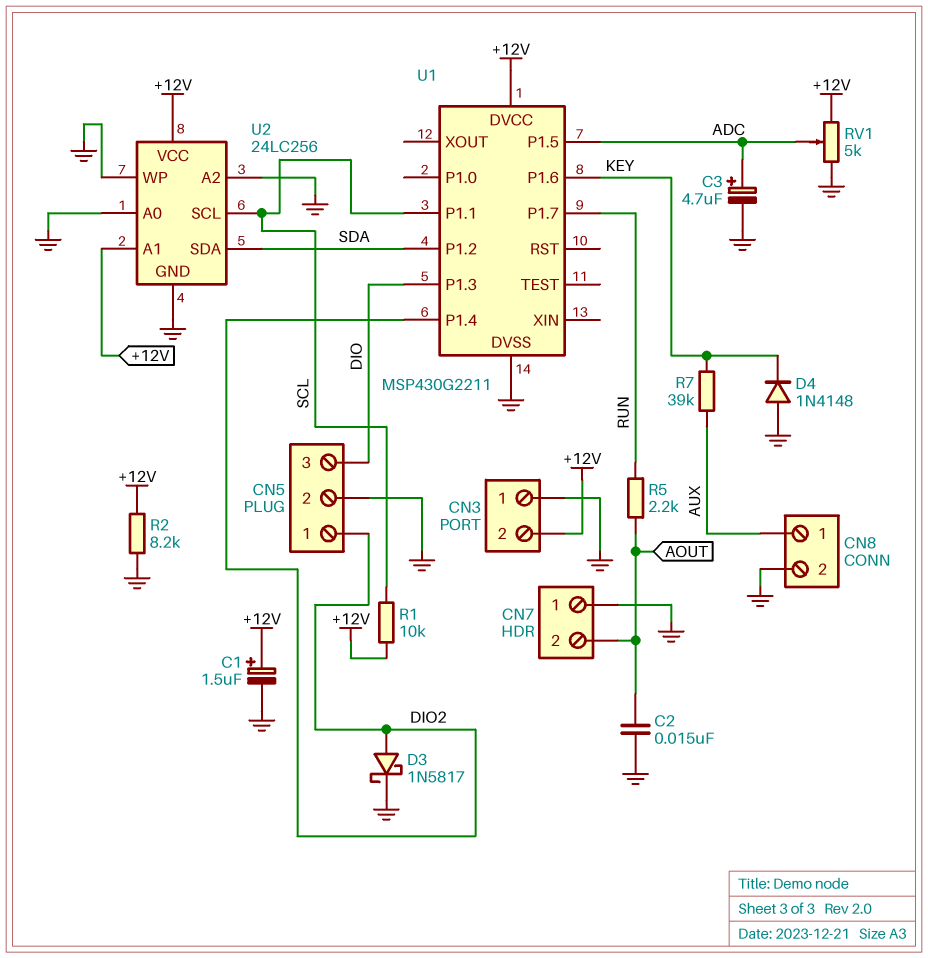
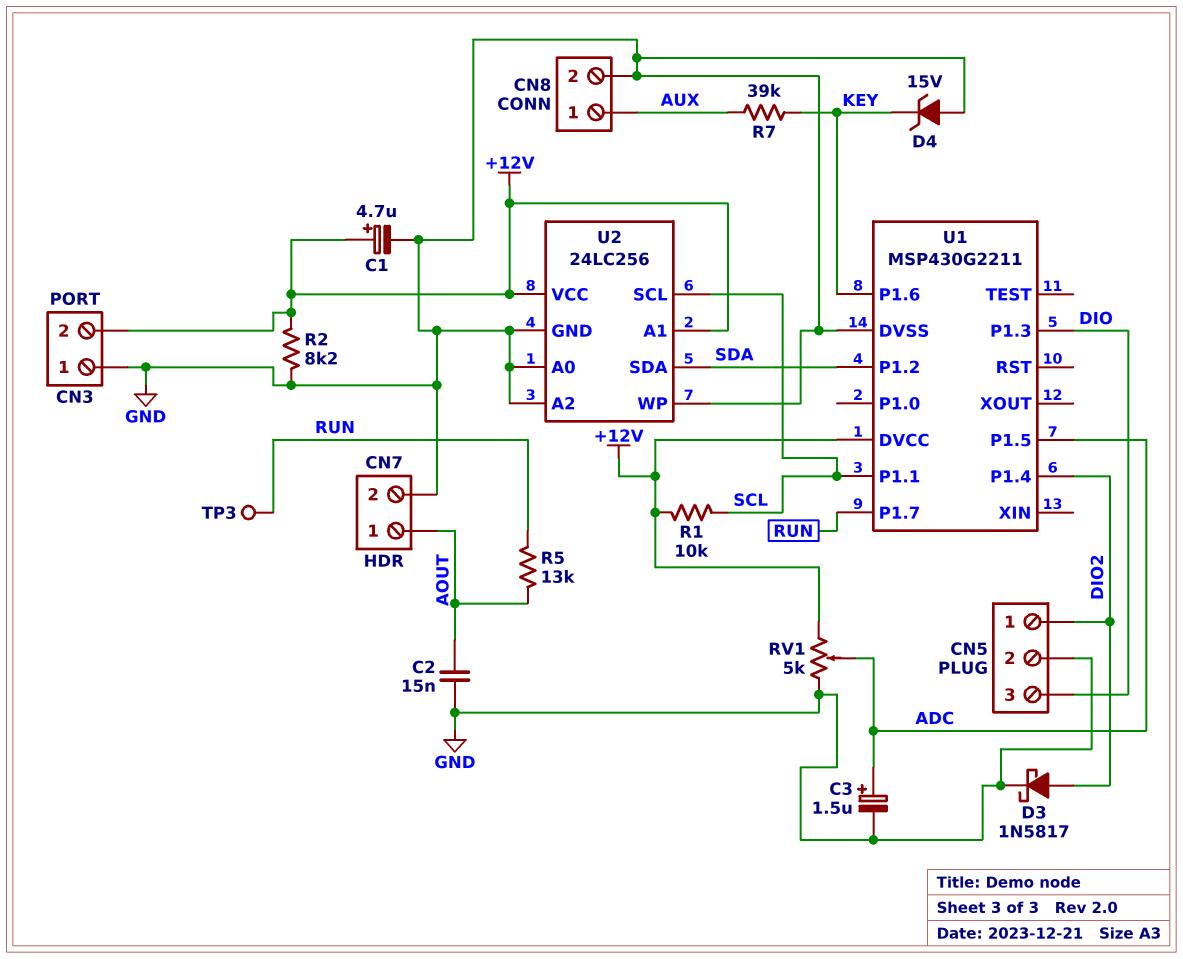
C1: 1.5uF (plus +12V, minus GND) -> 4.7uF (plus +12V, minus GND)
C3: 4.7uF (plus ADC, minus GND) -> 1.5uF (plus ADC, minus GND)
CN7 pin 1: GND -> AOUT
CN7 pin 2: AOUT -> GND
D4: diode 1N4148 (A GND, K KEY) -> zener 15V (A GND, K KEY)
R5: 2.2k (AOUT, RUN) -> 13k (AOUT, RUN)
TP3: none -> test point (RUN)

